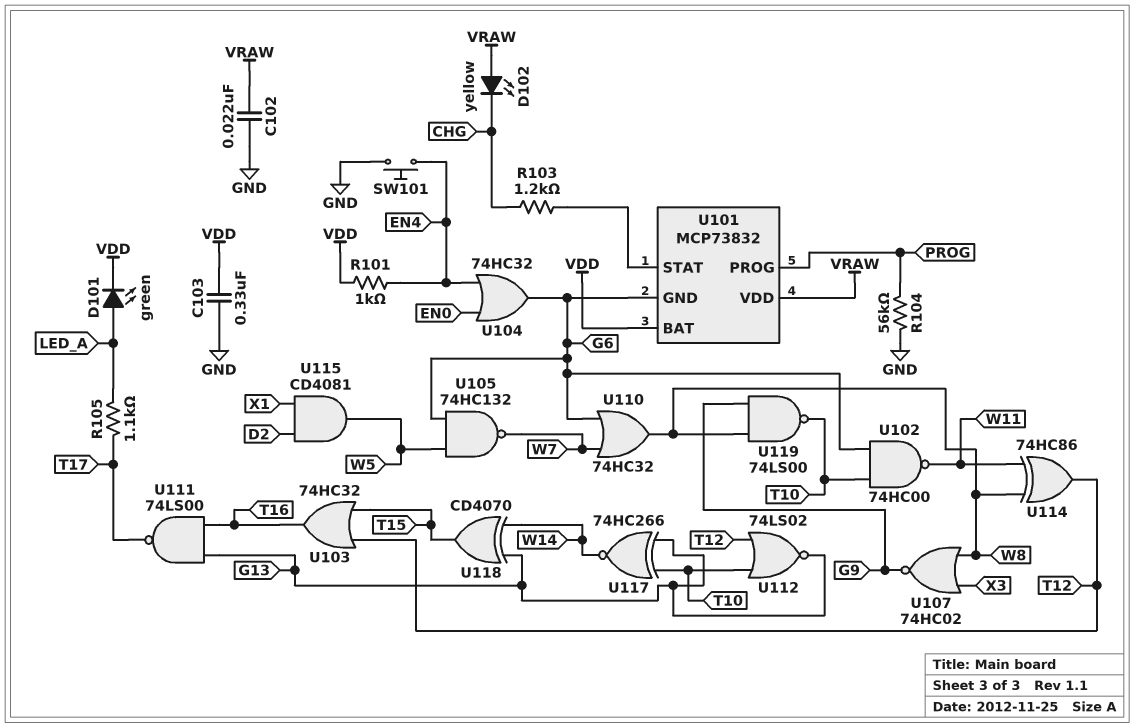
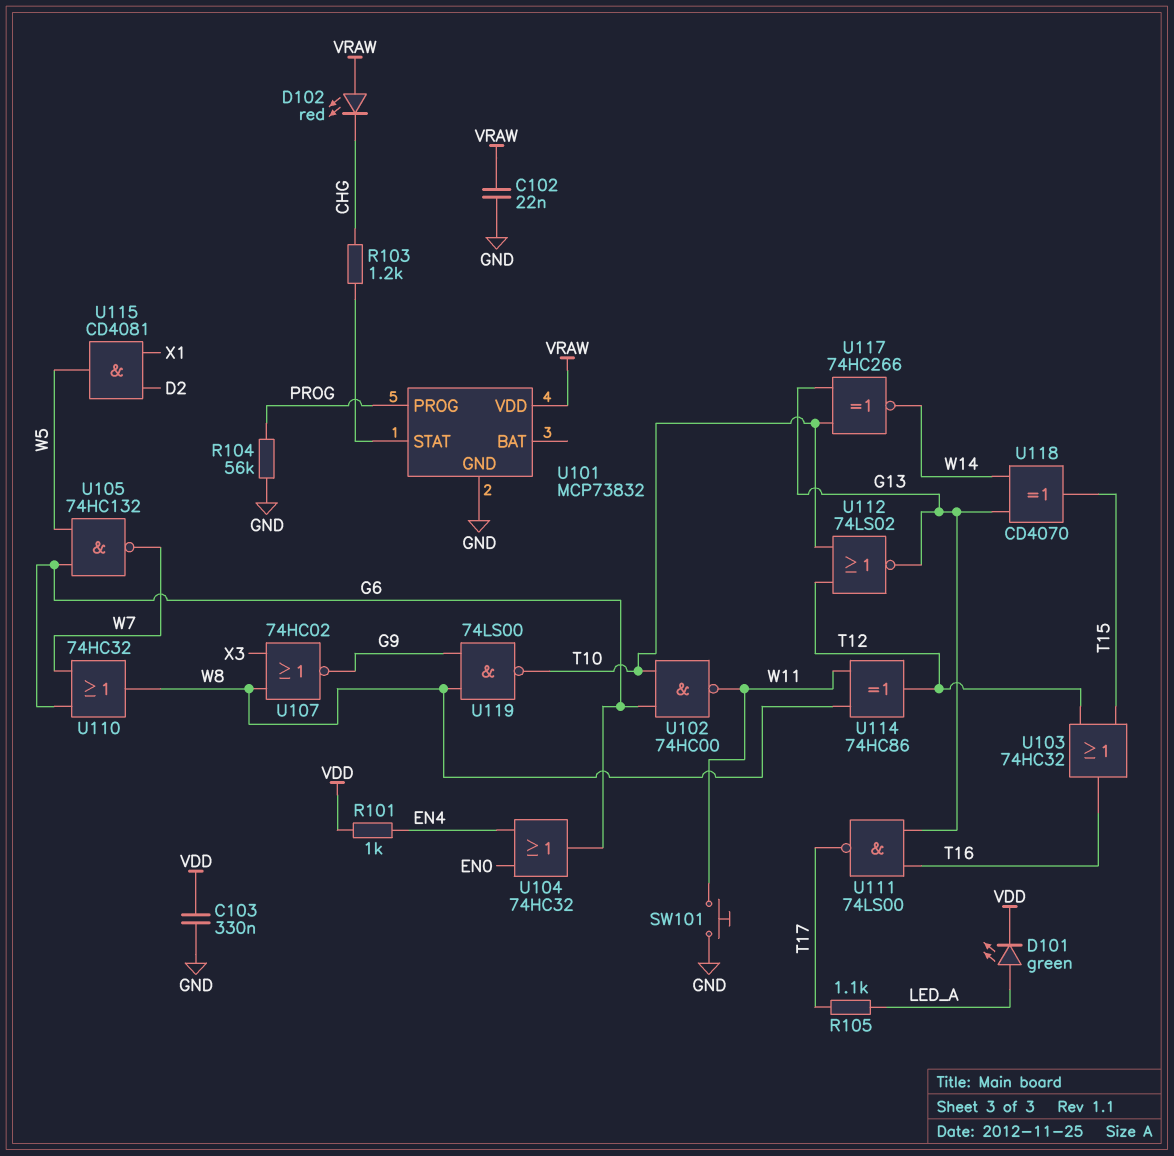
D102: LED yellow (A VRAW, K CHG) -> LED red (A VRAW, K CHG)
SW101: button (EN4, GND) -> button (GND, W11)
U101 pin BAT: VDD -> none
U101 pin GND: G6 -> GND

